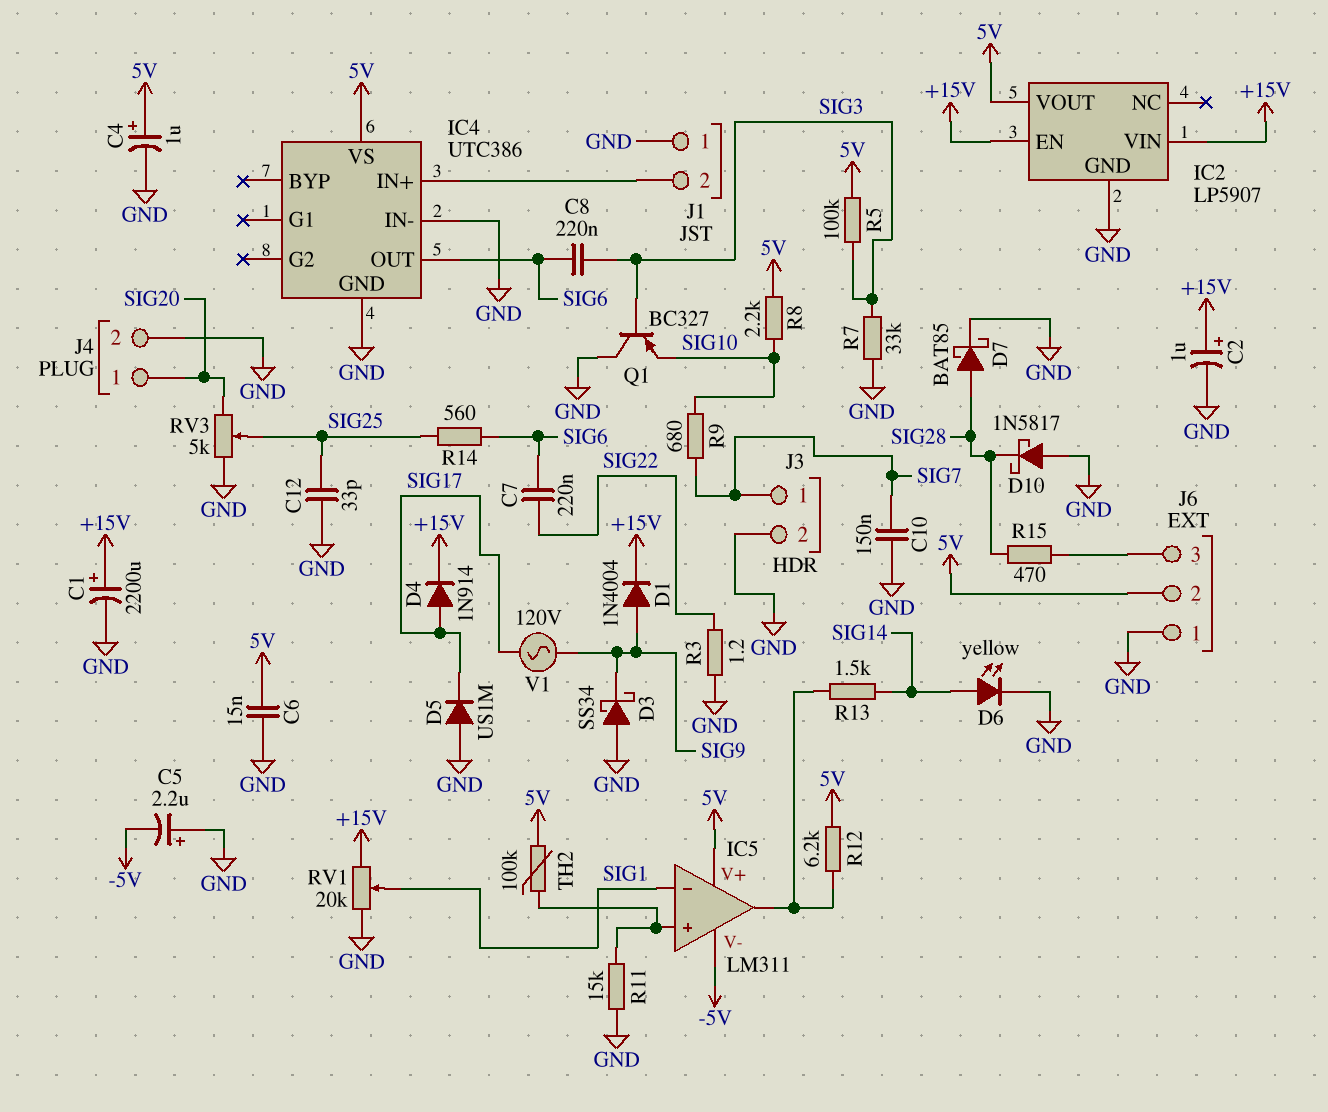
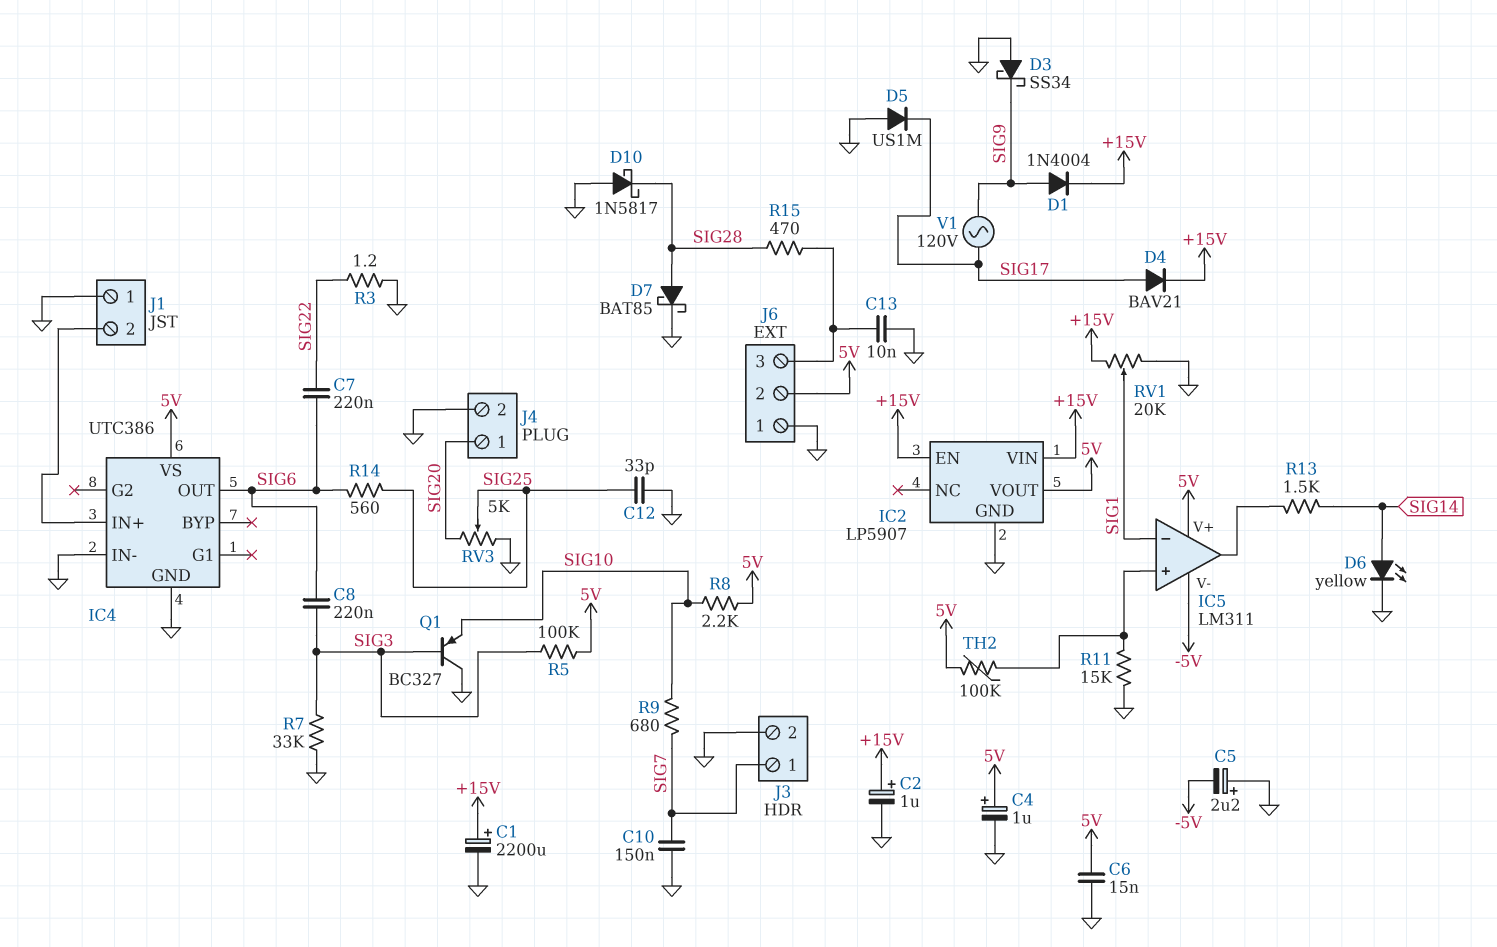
C13: none -> 10nF (GND, J6/3)
D4: diode 1N914 (A SIG17, K +15V) -> diode BAV21 (A SIG17, K +15V)
R12: 6.2k (5V, IC5/out) -> none

